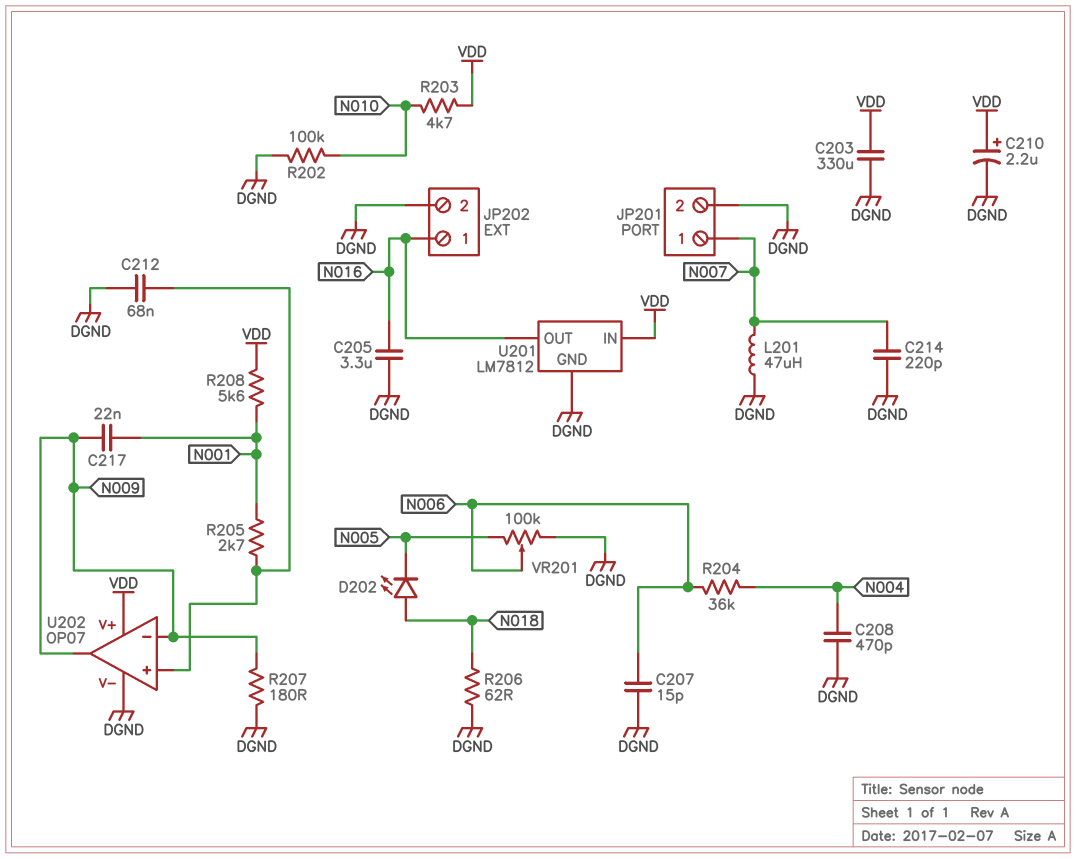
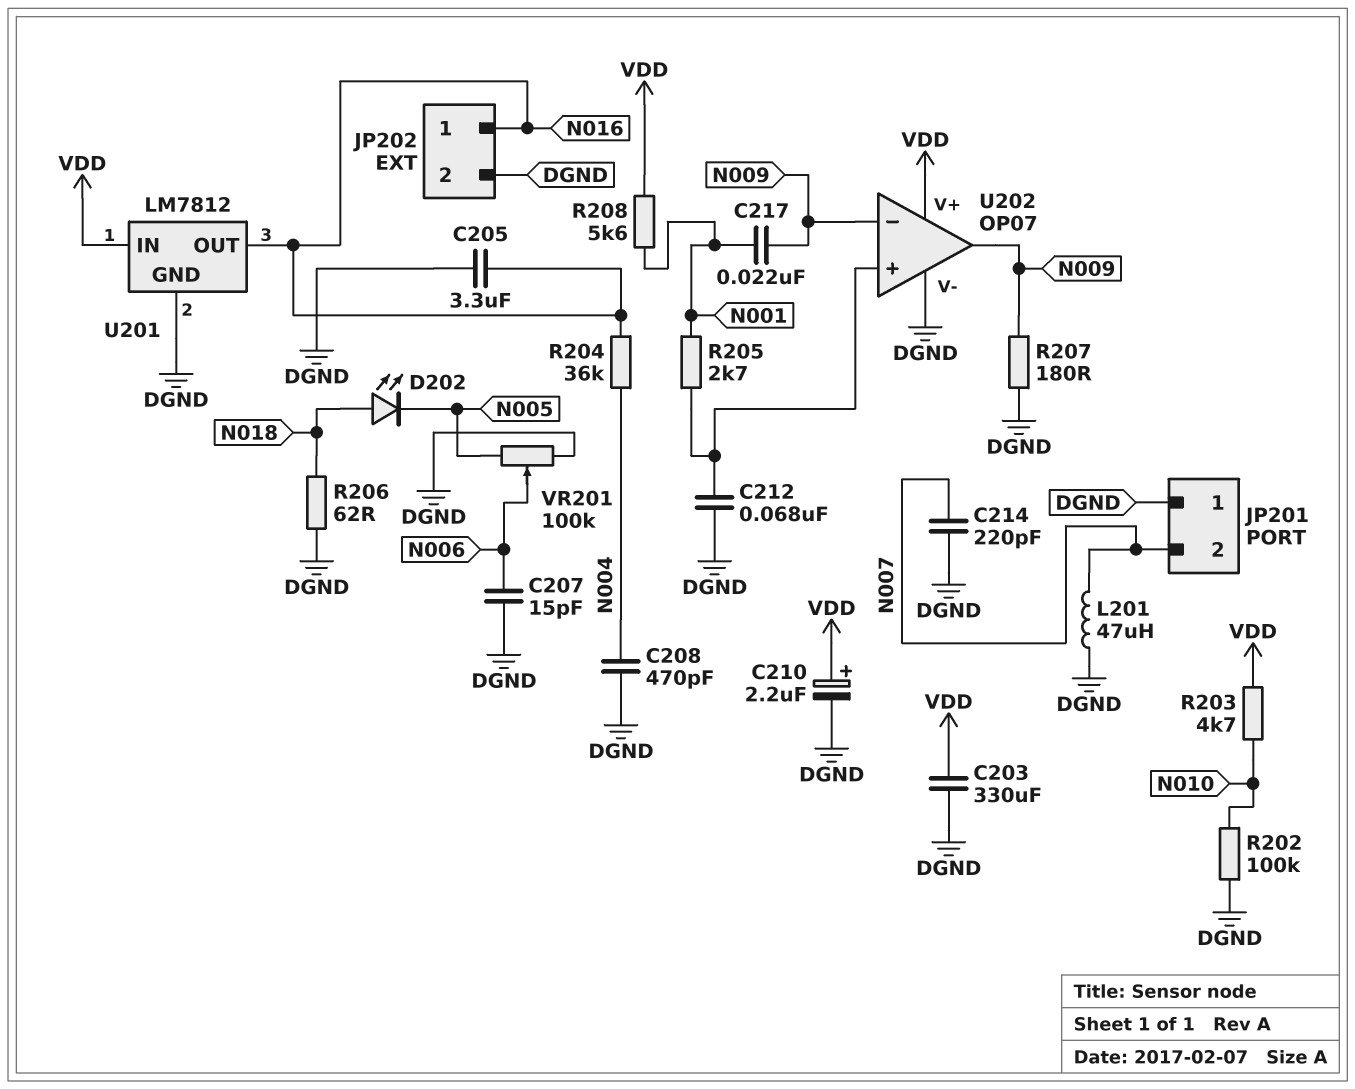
JP201 pin 1: N007 -> DGND
JP201 pin 2: DGND -> N007
R204: 36k (N004, N006) -> 36k (N004, N016)

